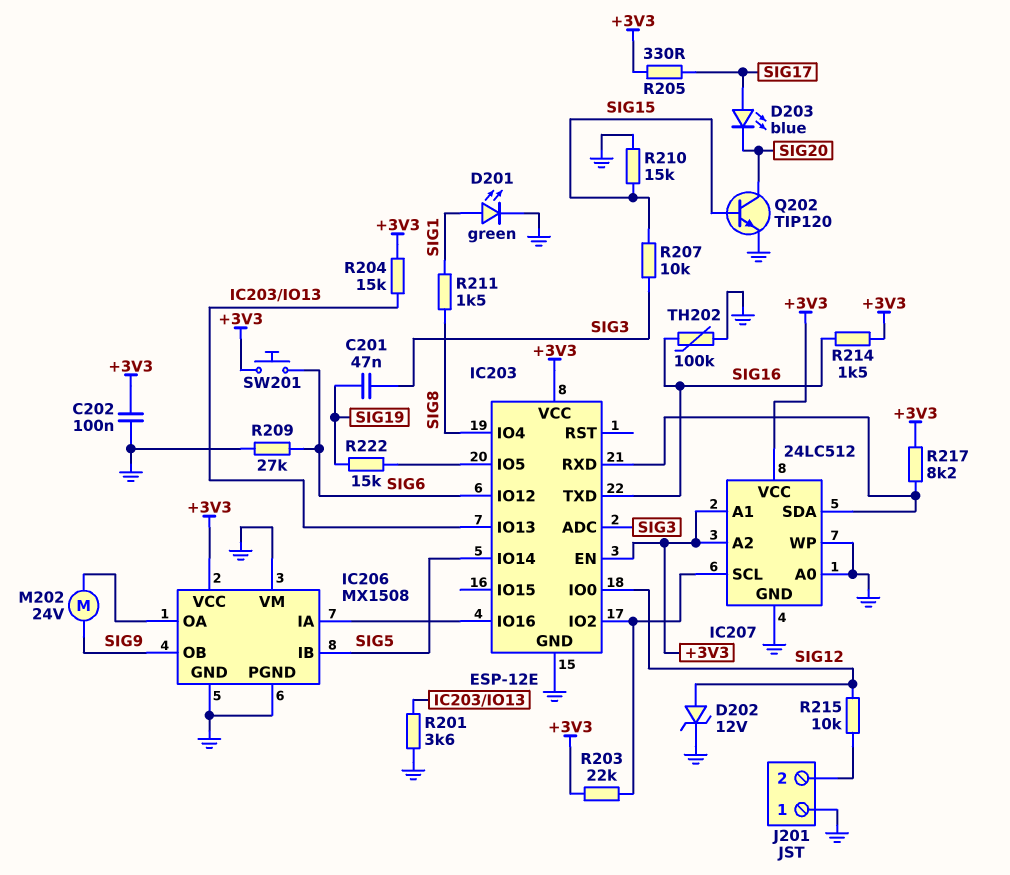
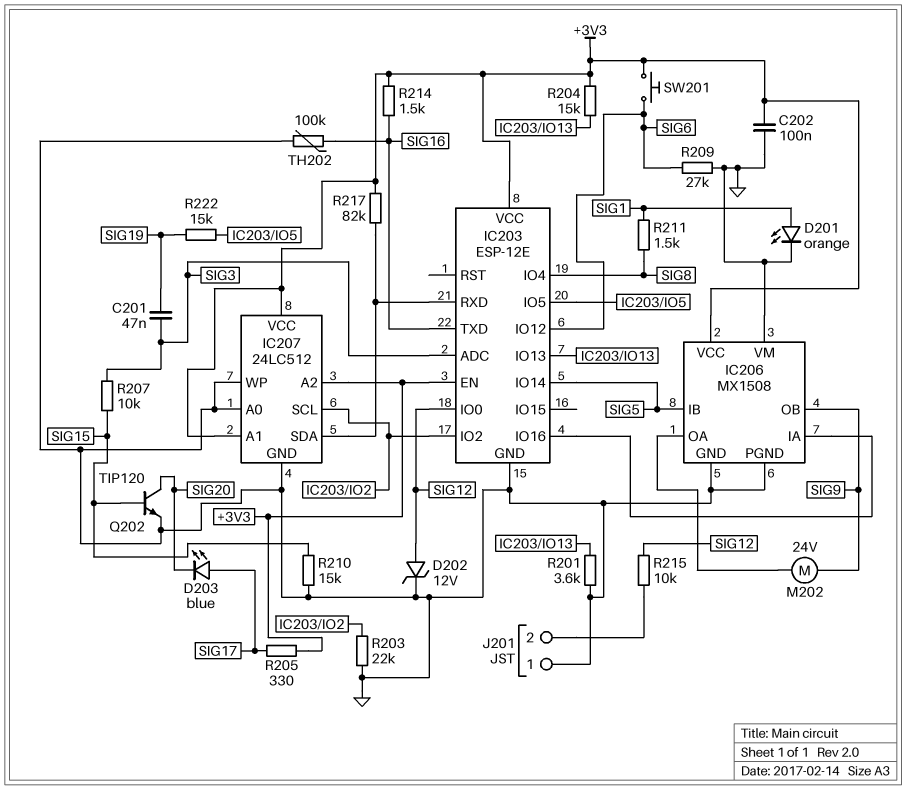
D201: LED green (A SIG1, K GND) -> LED orange (A SIG1, K GND)
R203: 22k (+3V3, IC203/IO2) -> 22k (GND, IC203/IO2)
R217: 8.2k (+3V3, IC203/RXD) -> 82k (+3V3, IC203/RXD)

